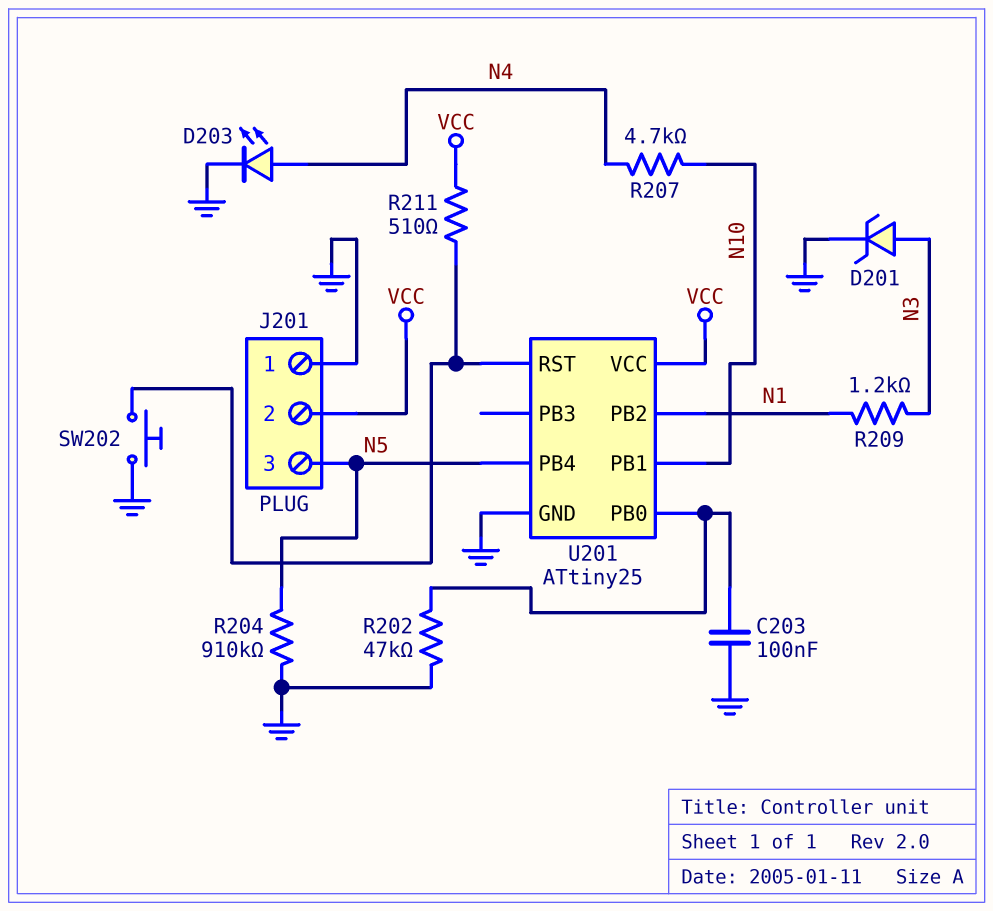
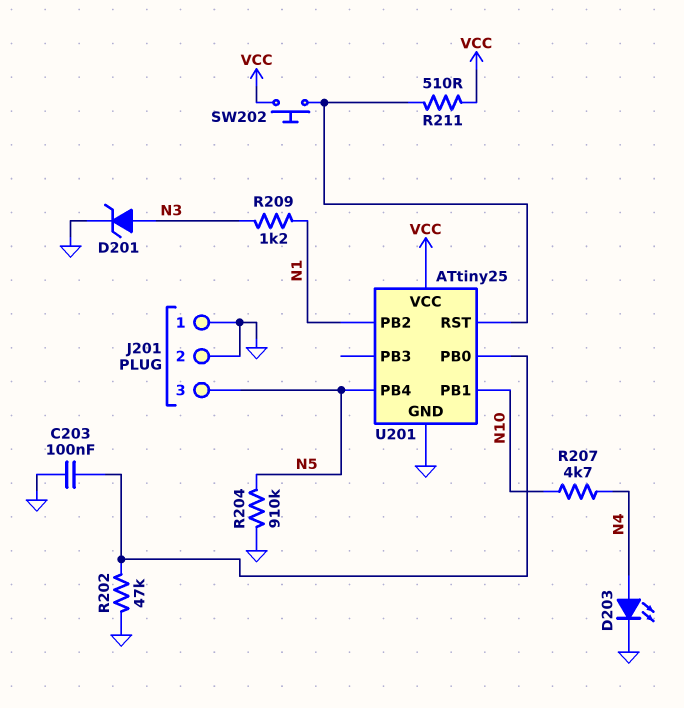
J201 pin 2: VCC -> GND
SW202: button (GND, U201/RST) -> button (U201/RST, VCC)

